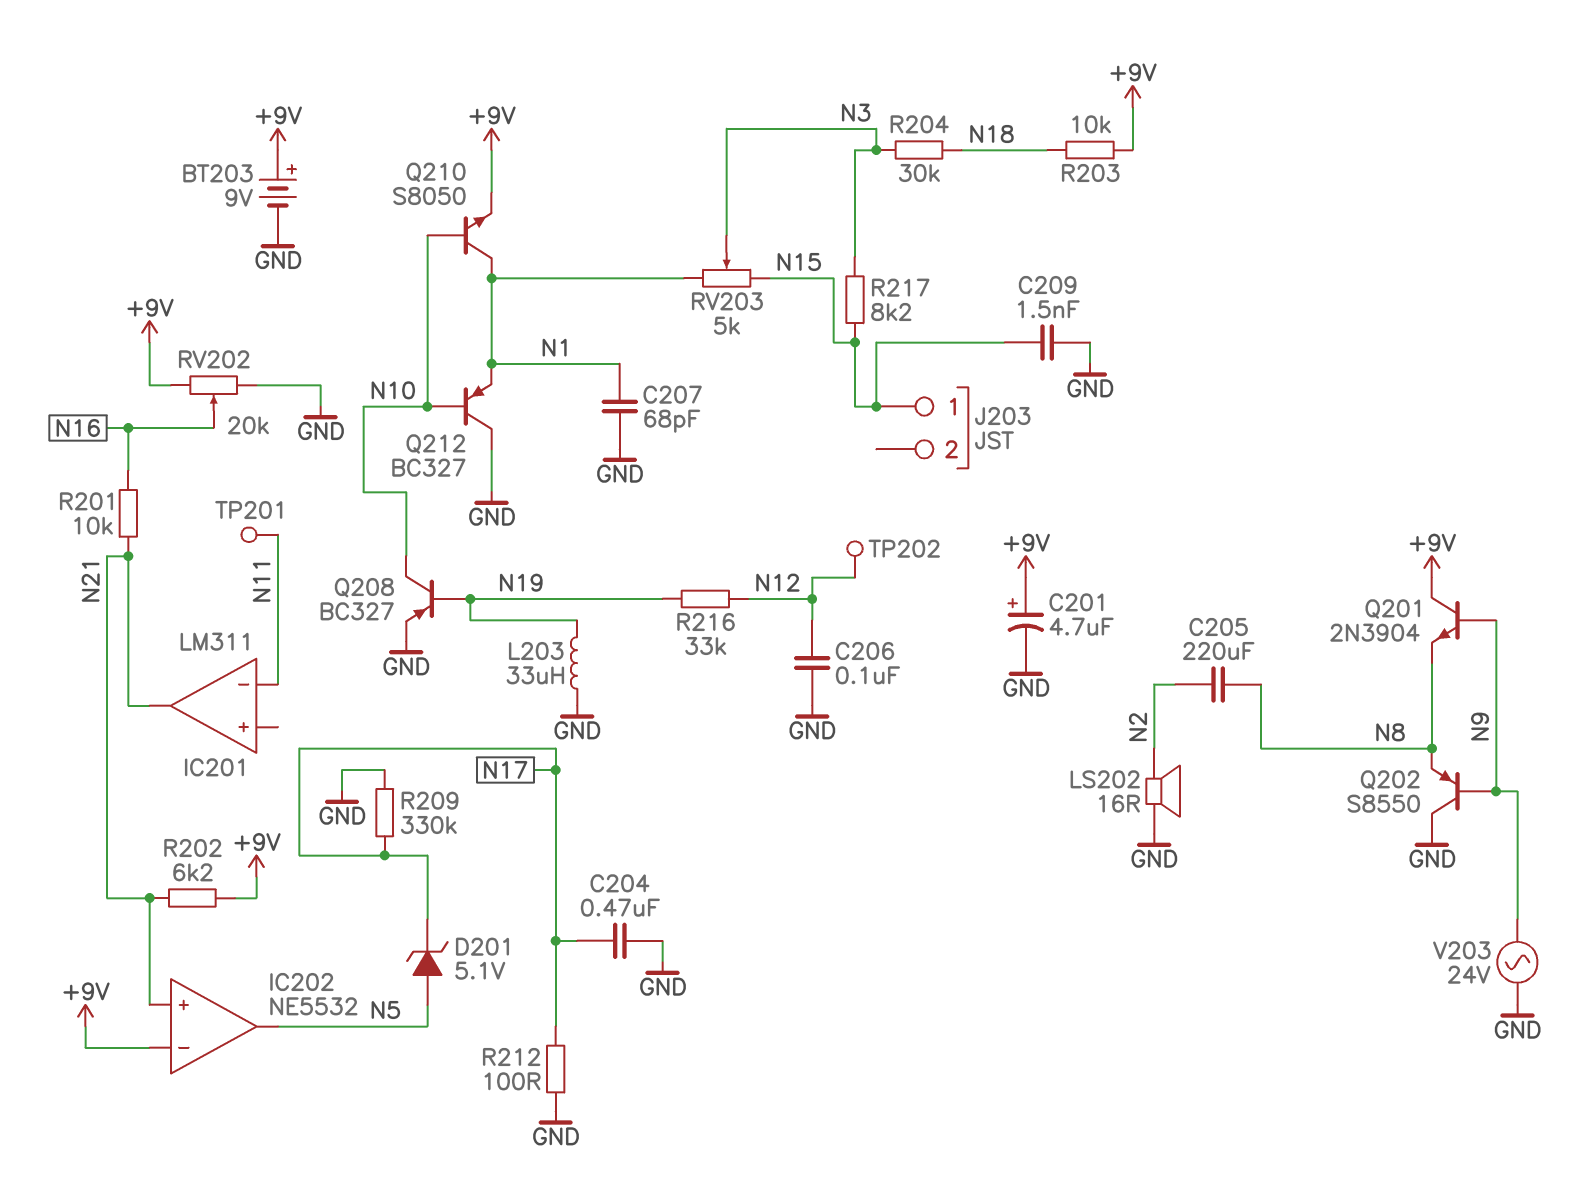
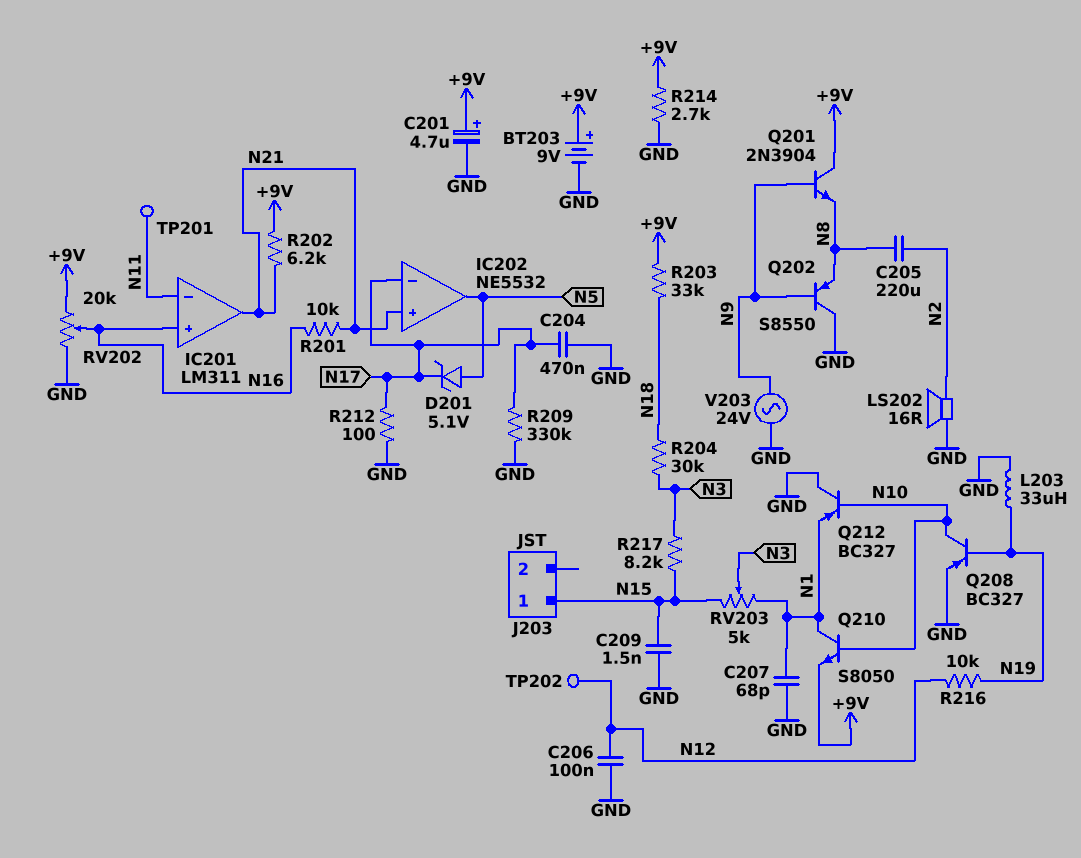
IC201 pin in+: none -> N16
IC202 pin in-: +9V -> N17
R203: 10k (+9V, N18) -> 33k (+9V, N18)
R214: none -> 2.7k (+9V, GND)
R216: 33k (N12, N19) -> 10k (N12, N19)

